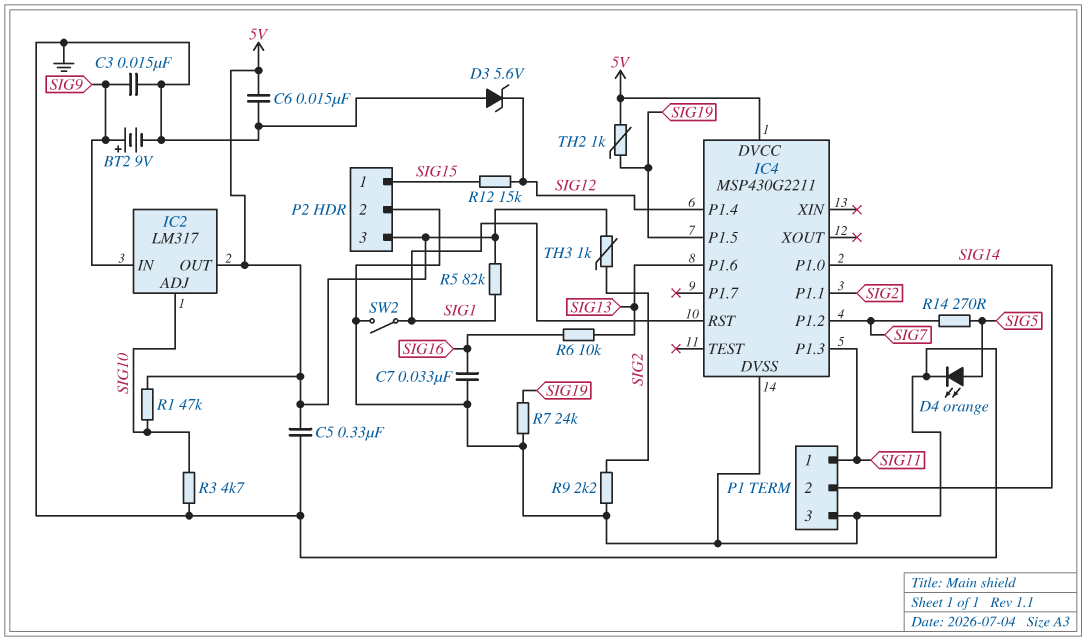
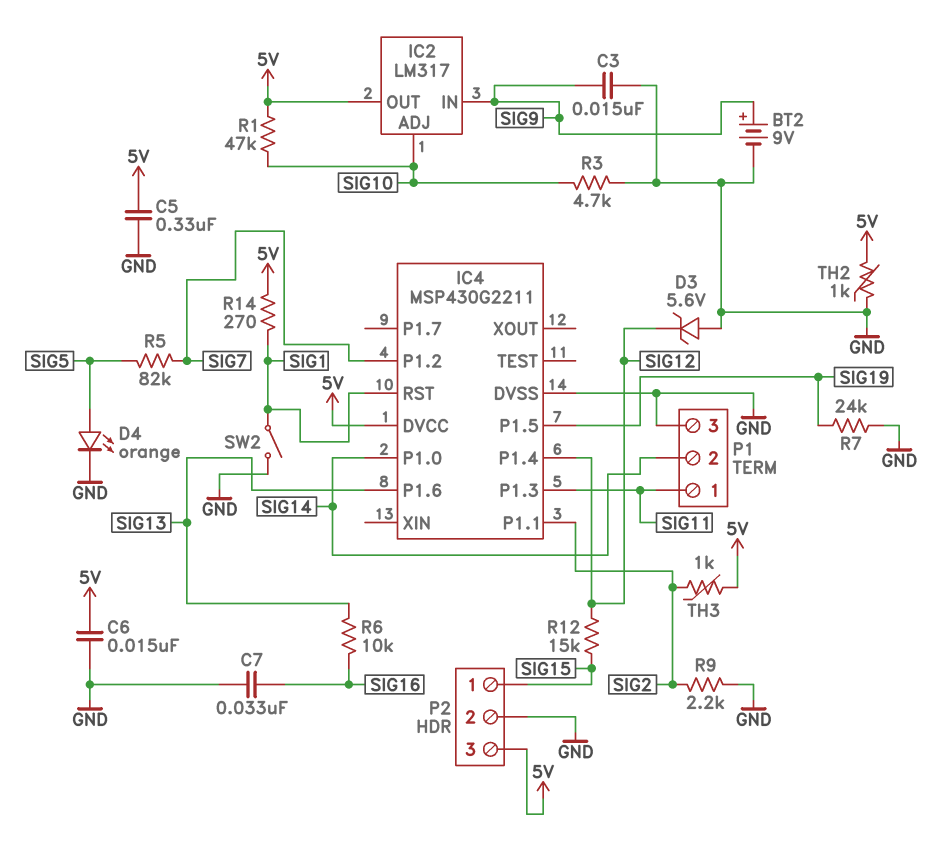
R5: 82k (5V, SIG1) -> 82k (SIG5, SIG7)
R14: 270 (SIG5, SIG7) -> 270 (5V, SIG1)
TH2: 1k (5V, SIG19) -> 1k (5V, GND)

